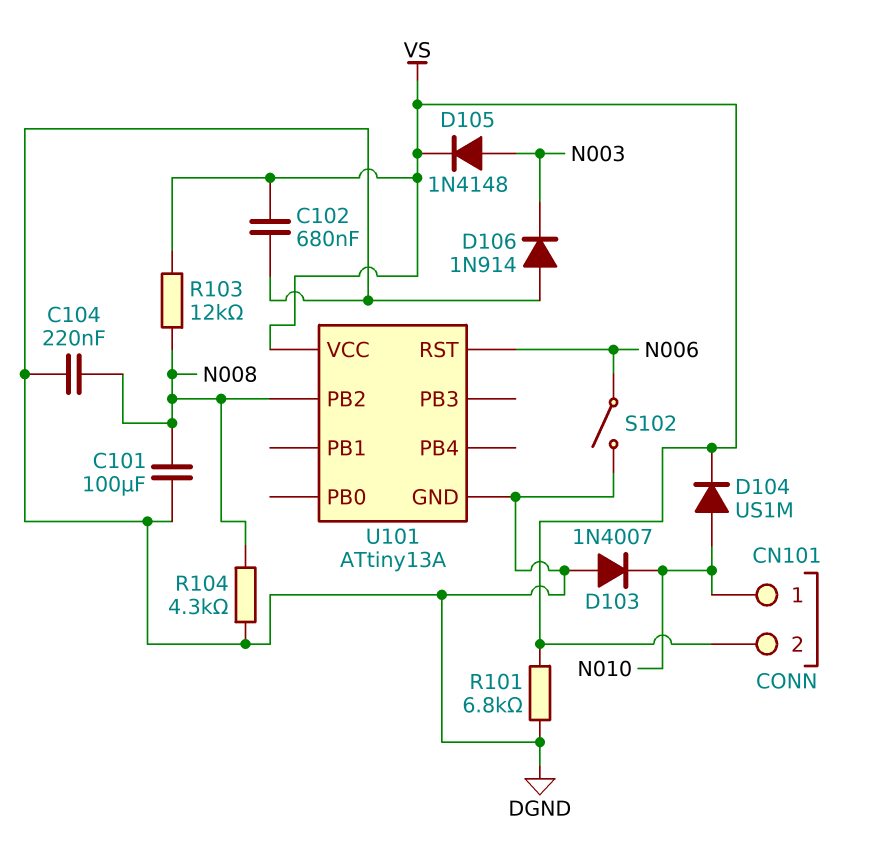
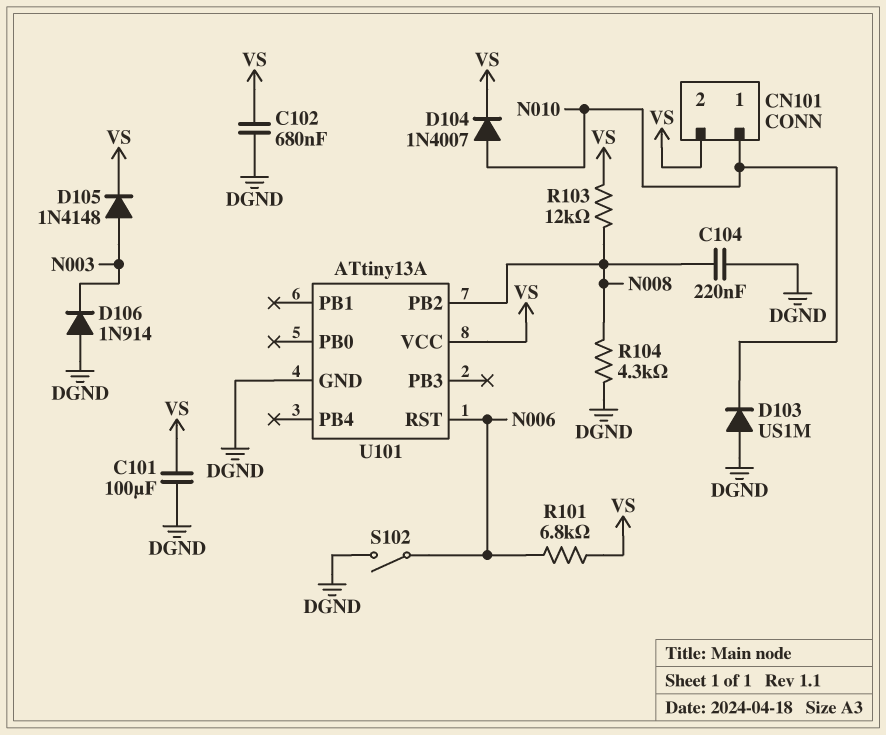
C101: 100uF (DGND, N008) -> 100uF (DGND, VS)
D103: diode 1N4007 (A DGND, K N010) -> diode US1M (A DGND, K N010)
D104: diode US1M (A N010, K VS) -> diode 1N4007 (A N010, K VS)
R101: 6.8k (DGND, VS) -> 6.8k (N006, VS)

